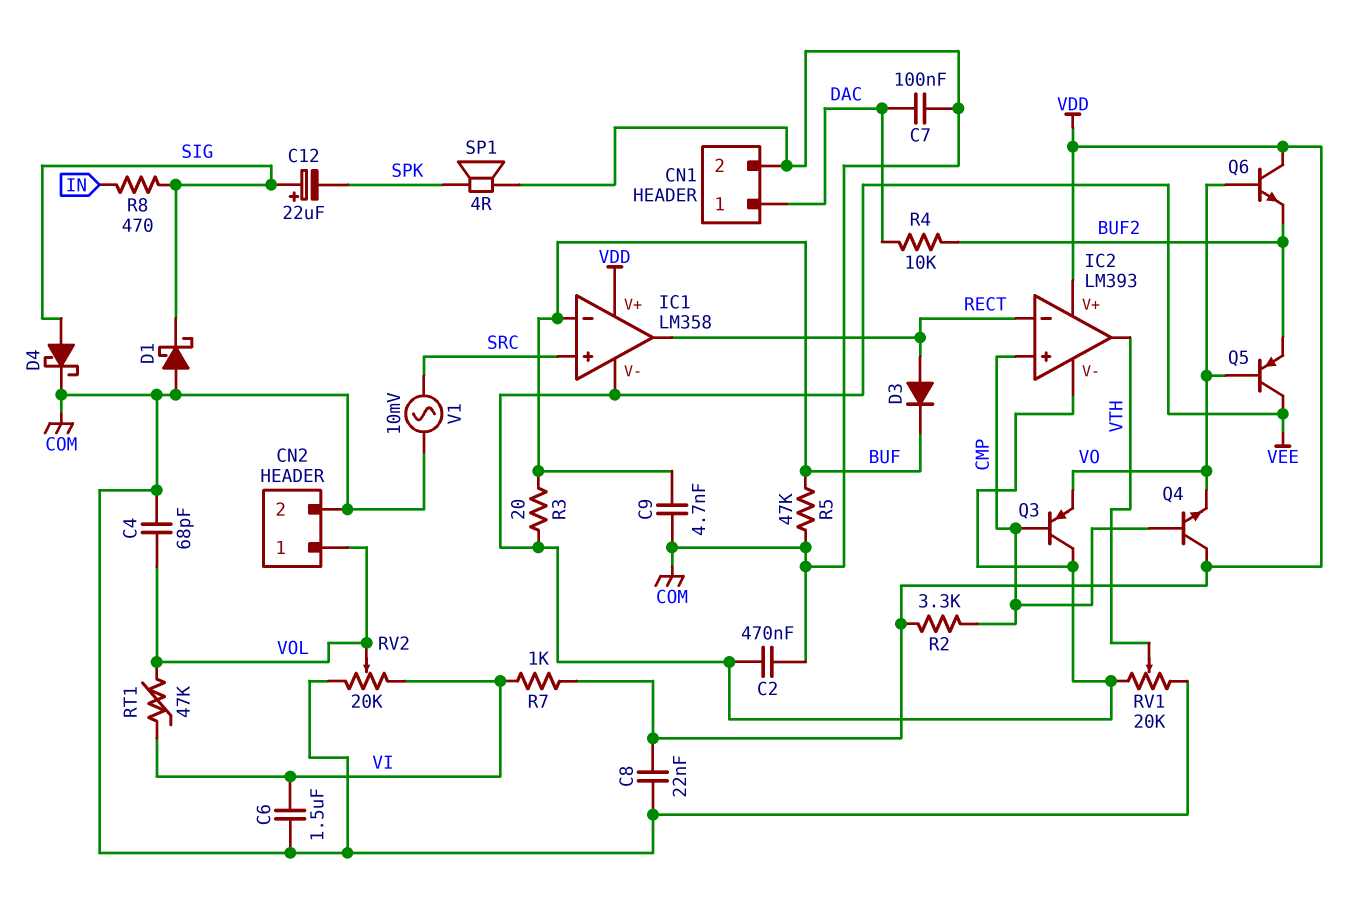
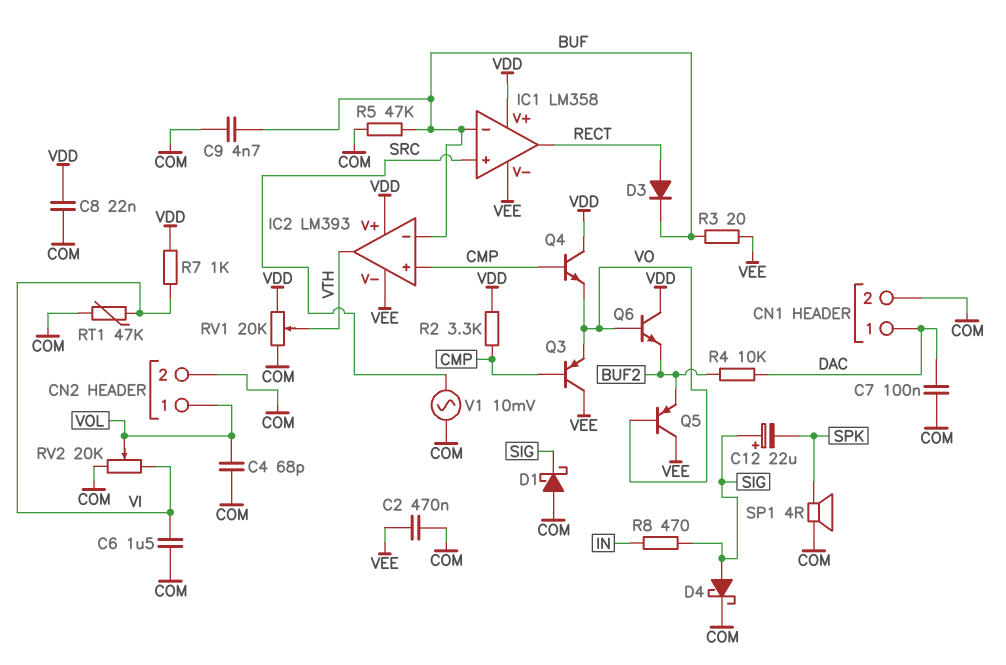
IC2 pin in-: RECT -> BUF
RT1: 47k (VI, VOL) -> 47k (COM, VI)
RV1: 20k (COM, VEE, wiper VTH) -> 20k (COM, VDD, wiper VTH)

